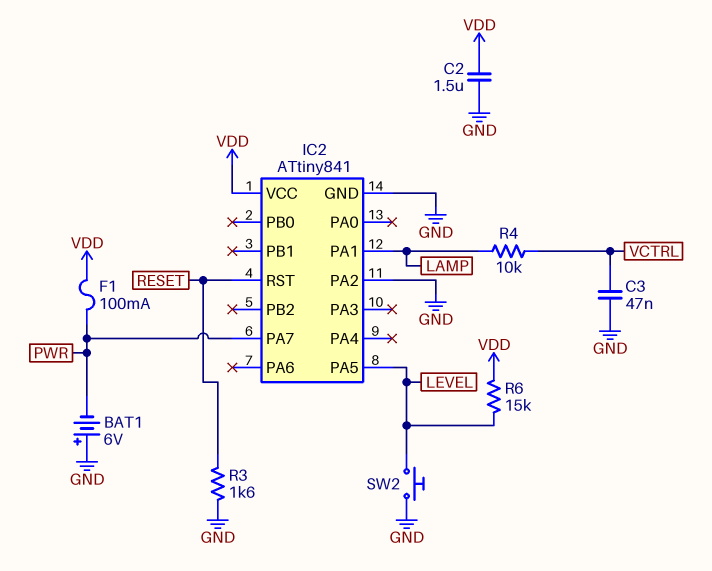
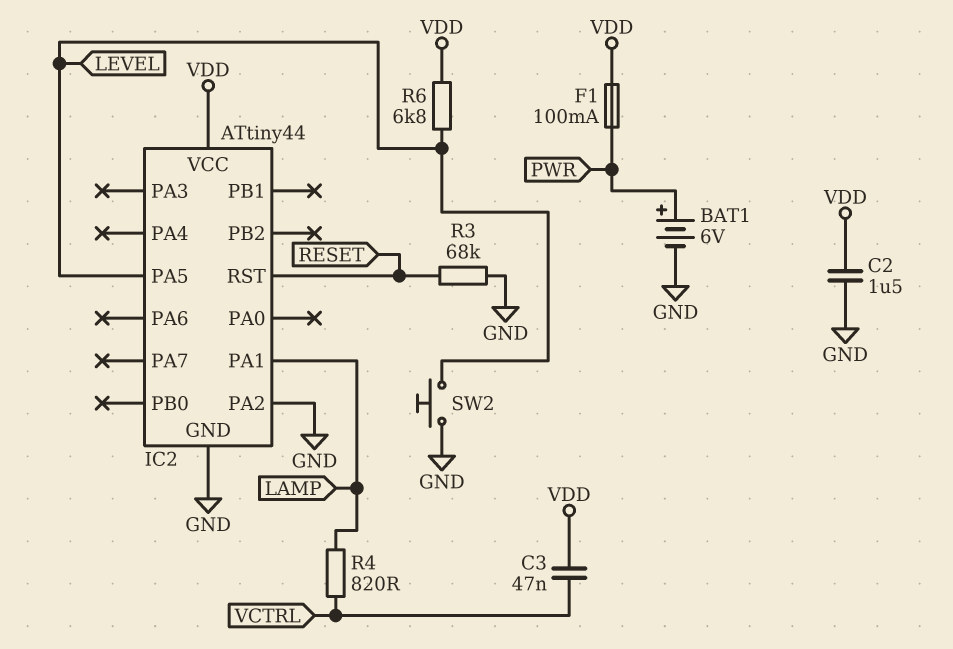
BAT1: 6V (plus GND, minus PWR) -> 6V (plus PWR, minus GND)
C3: 47nF (GND, VCTRL) -> 47nF (VCTRL, VDD)
IC2: ATtiny841 -> ATtiny44
IC2 pin PA7: PWR -> none
R3: 1.6k (GND, RESET) -> 68k (GND, RESET)
R4: 10k (LAMP, VCTRL) -> 820 (LAMP, VCTRL)
R6: 15k (LEVEL, VDD) -> 6.8k (LEVEL, VDD)

